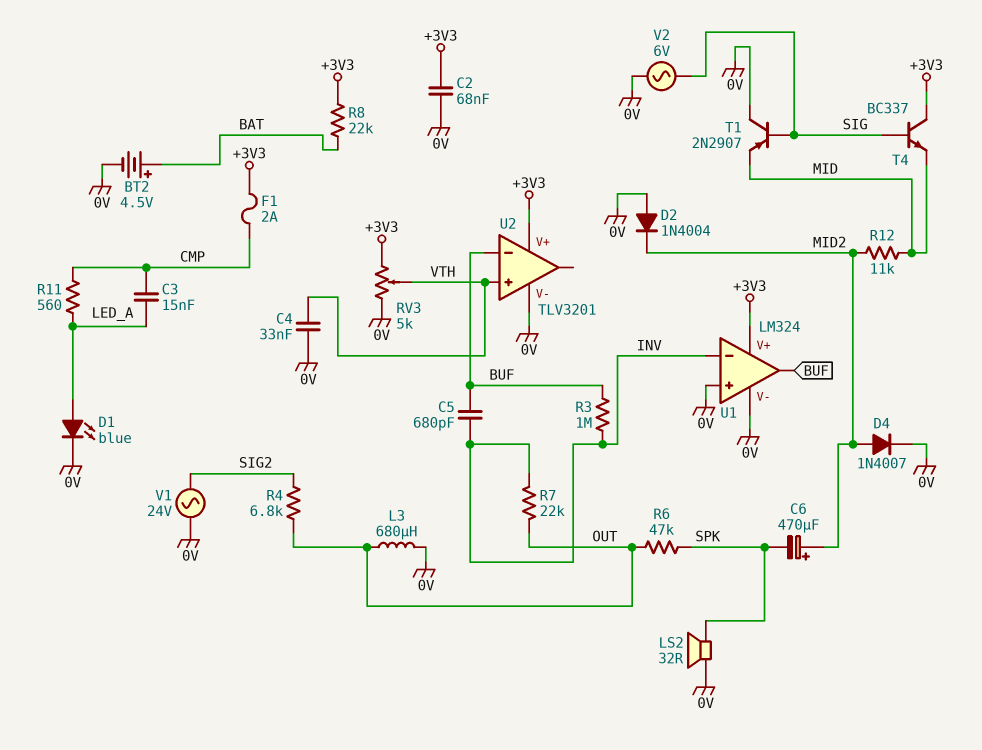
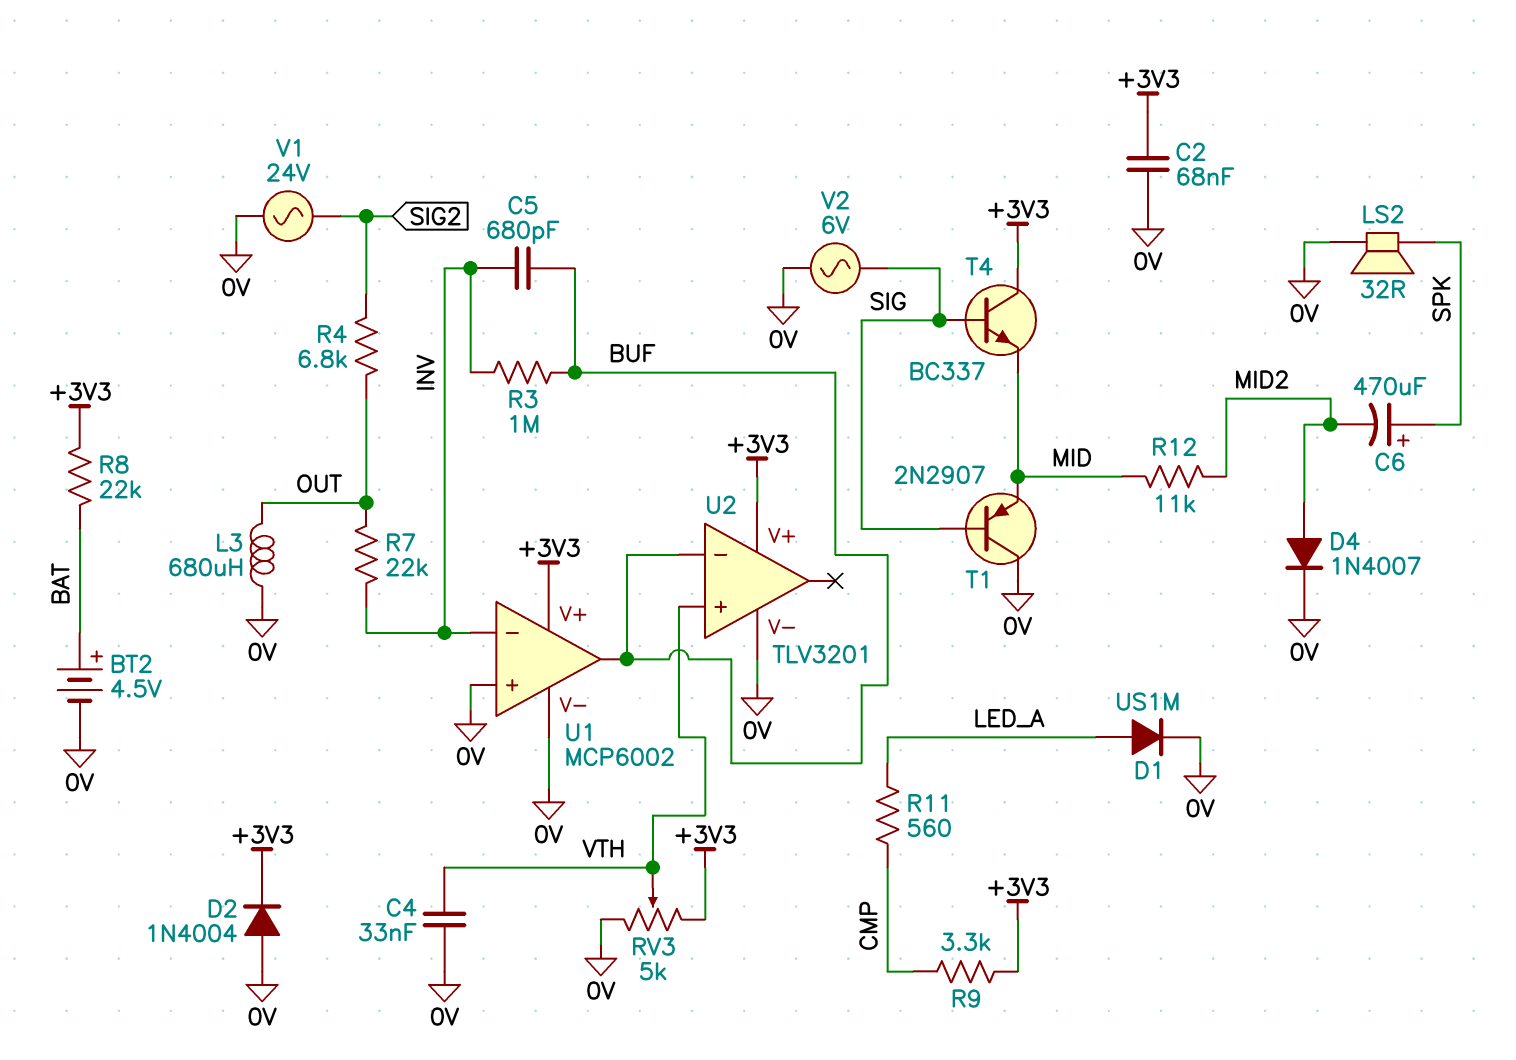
C3: 15nF (CMP, LED_A) -> none
C6: 470uF (plus MID2, minus SPK) -> 470uF (plus SPK, minus MID2)
D1: LED blue (A LED_A, K 0V) -> diode US1M (A LED_A, K 0V)
D2: diode 1N4004 (A 0V, K MID2) -> diode 1N4004 (A 0V, K +3V3)
F1: 2A (+3V3, CMP) -> none
R6: 47k (OUT, SPK) -> none
R9: none -> 3.3k (+3V3, CMP)
U1: LM324 -> MCP6002

